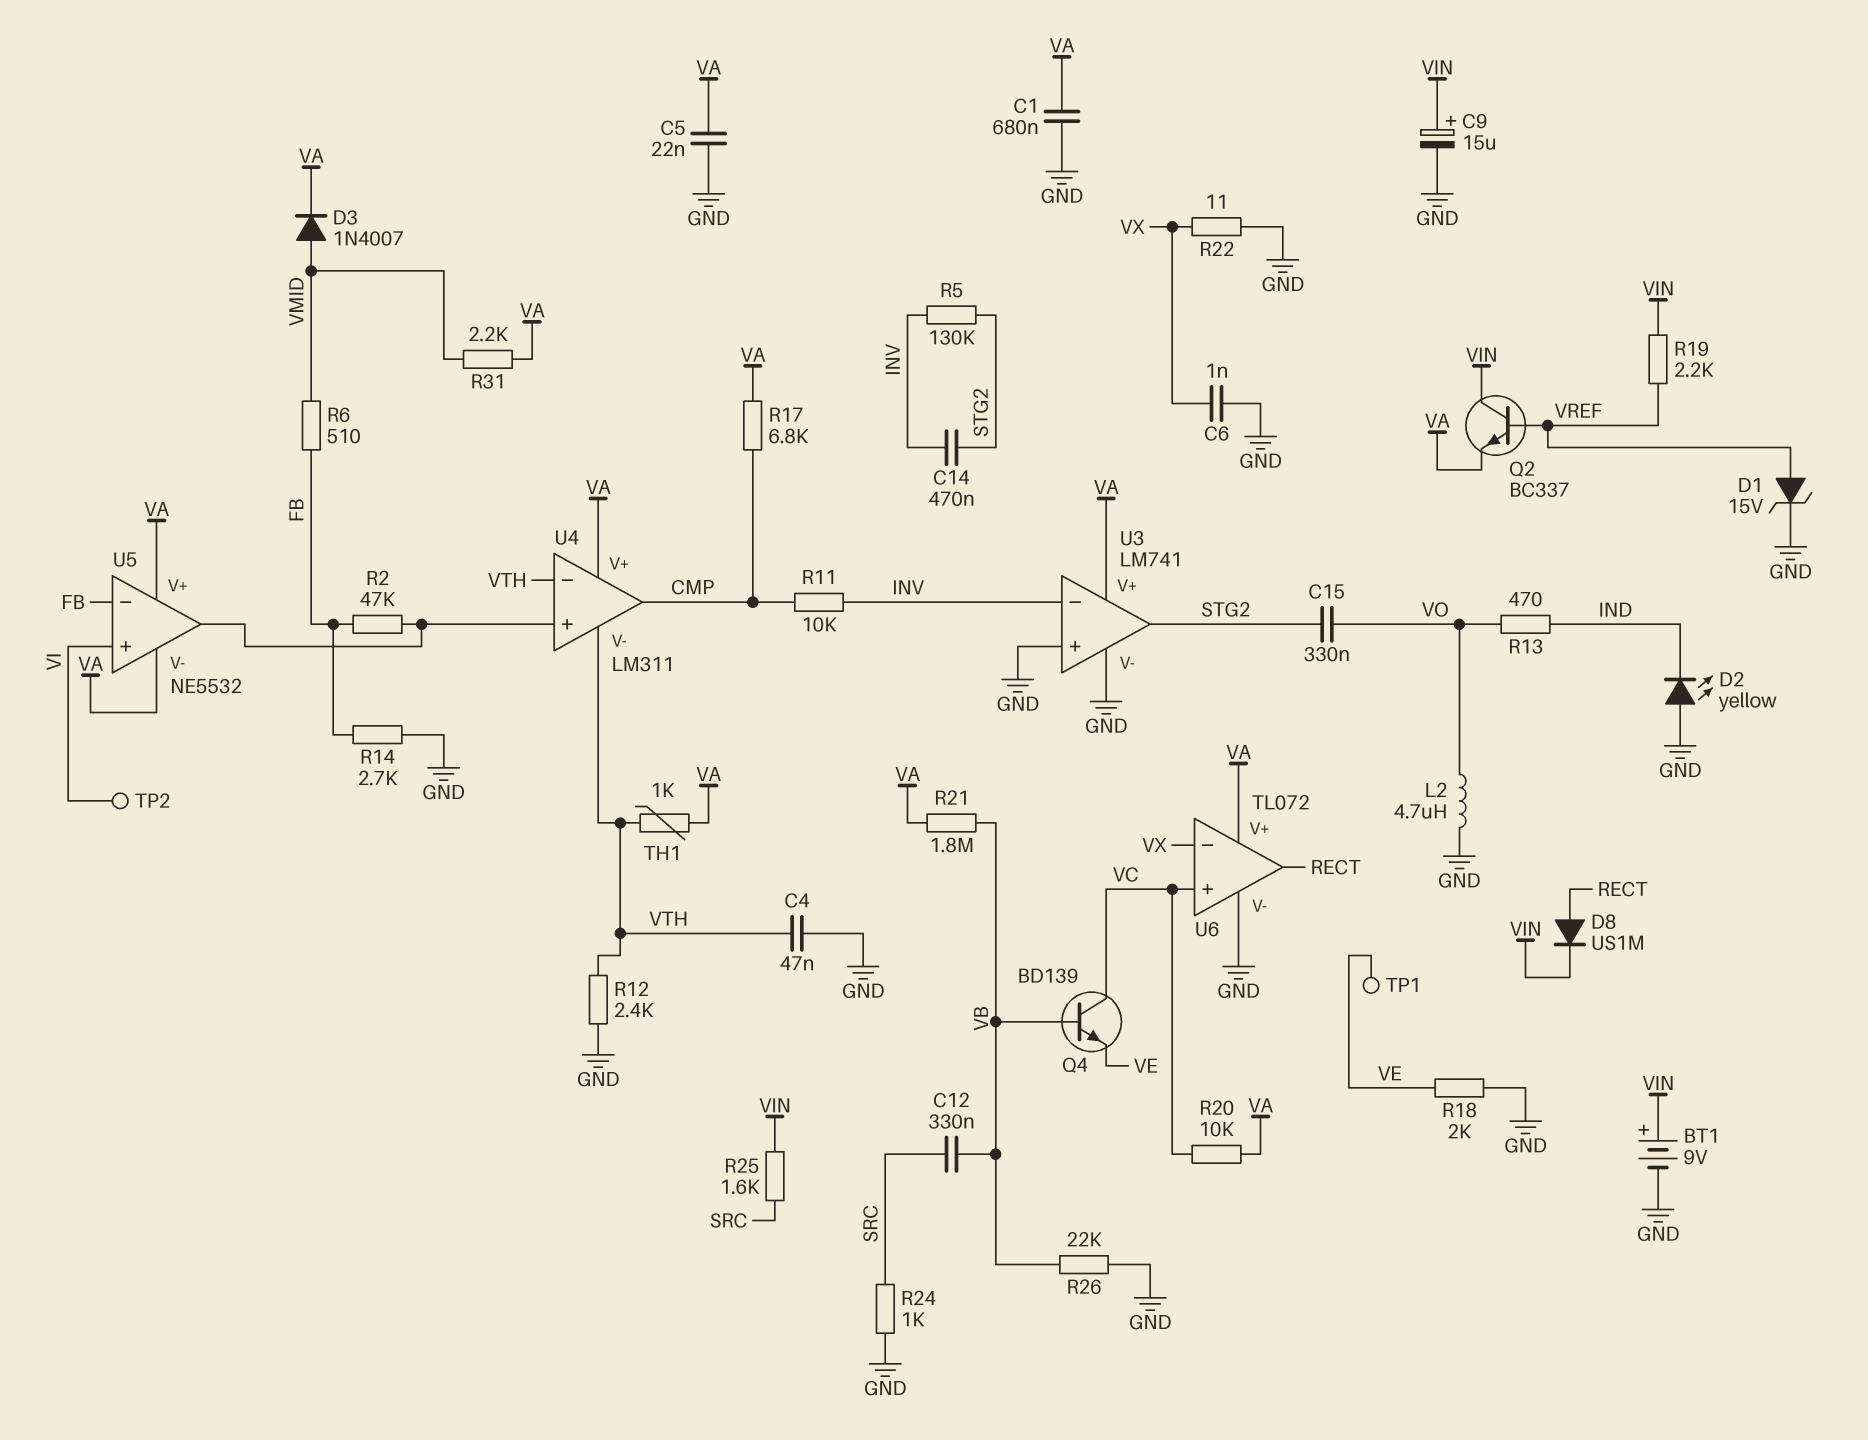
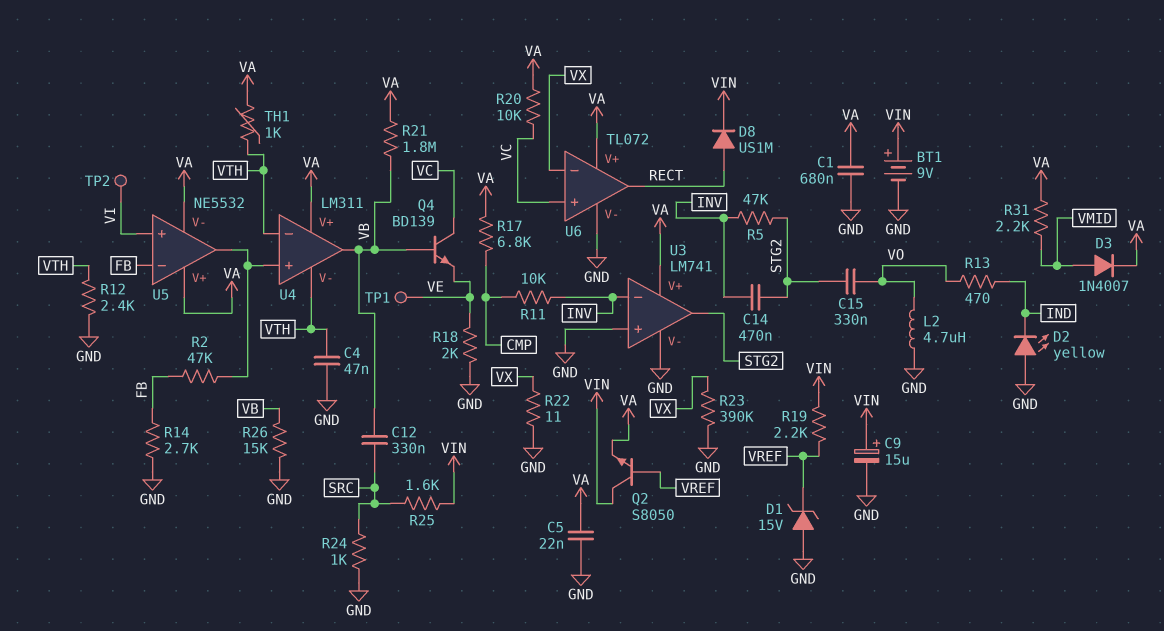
C6: 1nF (GND, VX) -> none
D1: zener 15V (A VREF, K GND) -> zener 15V (A GND, K VREF)
Q2: NPN BC337 (B VREF, C VIN, E VA) -> NPN S8050 (B VREF, C VIN, E VA)
R5: 130k (INV, STG2) -> 47k (INV, STG2)
R6: 510 (FB, VMID) -> none
R23: none -> 390k (GND, VX)
R26: 22k (GND, VB) -> 15k (GND, VB)
U4 pin out: CMP -> VB

